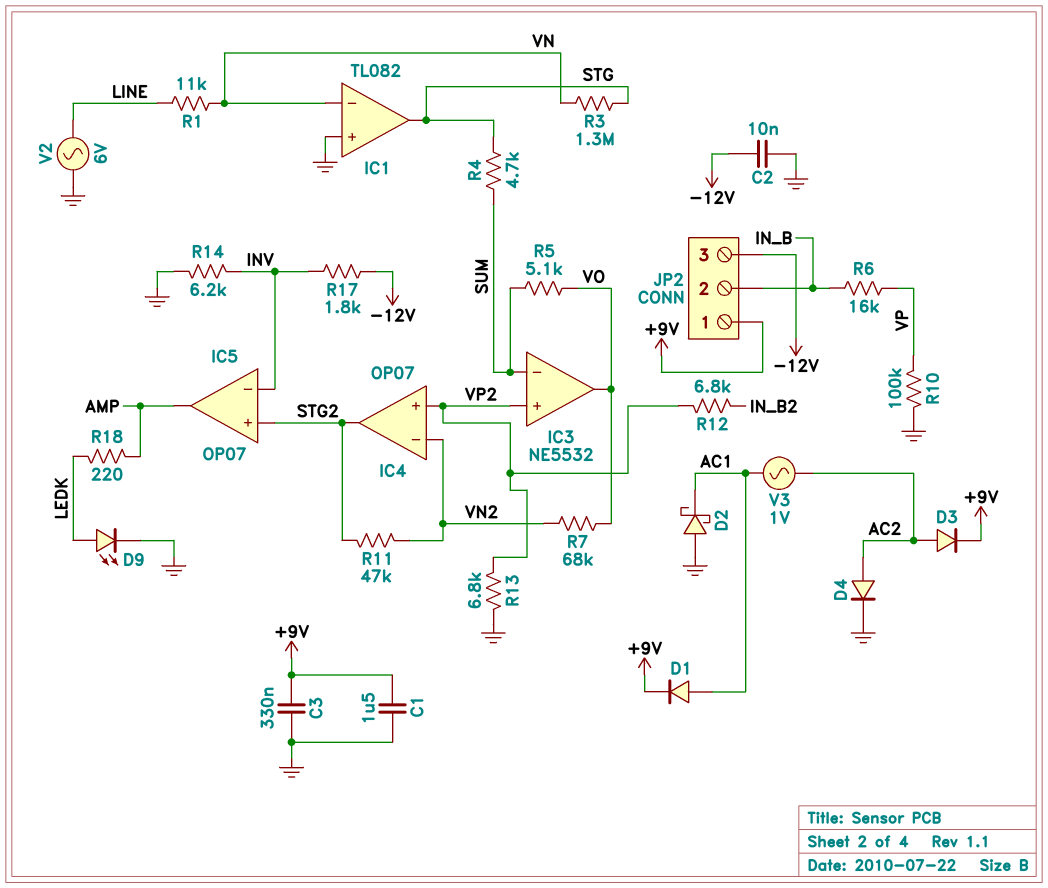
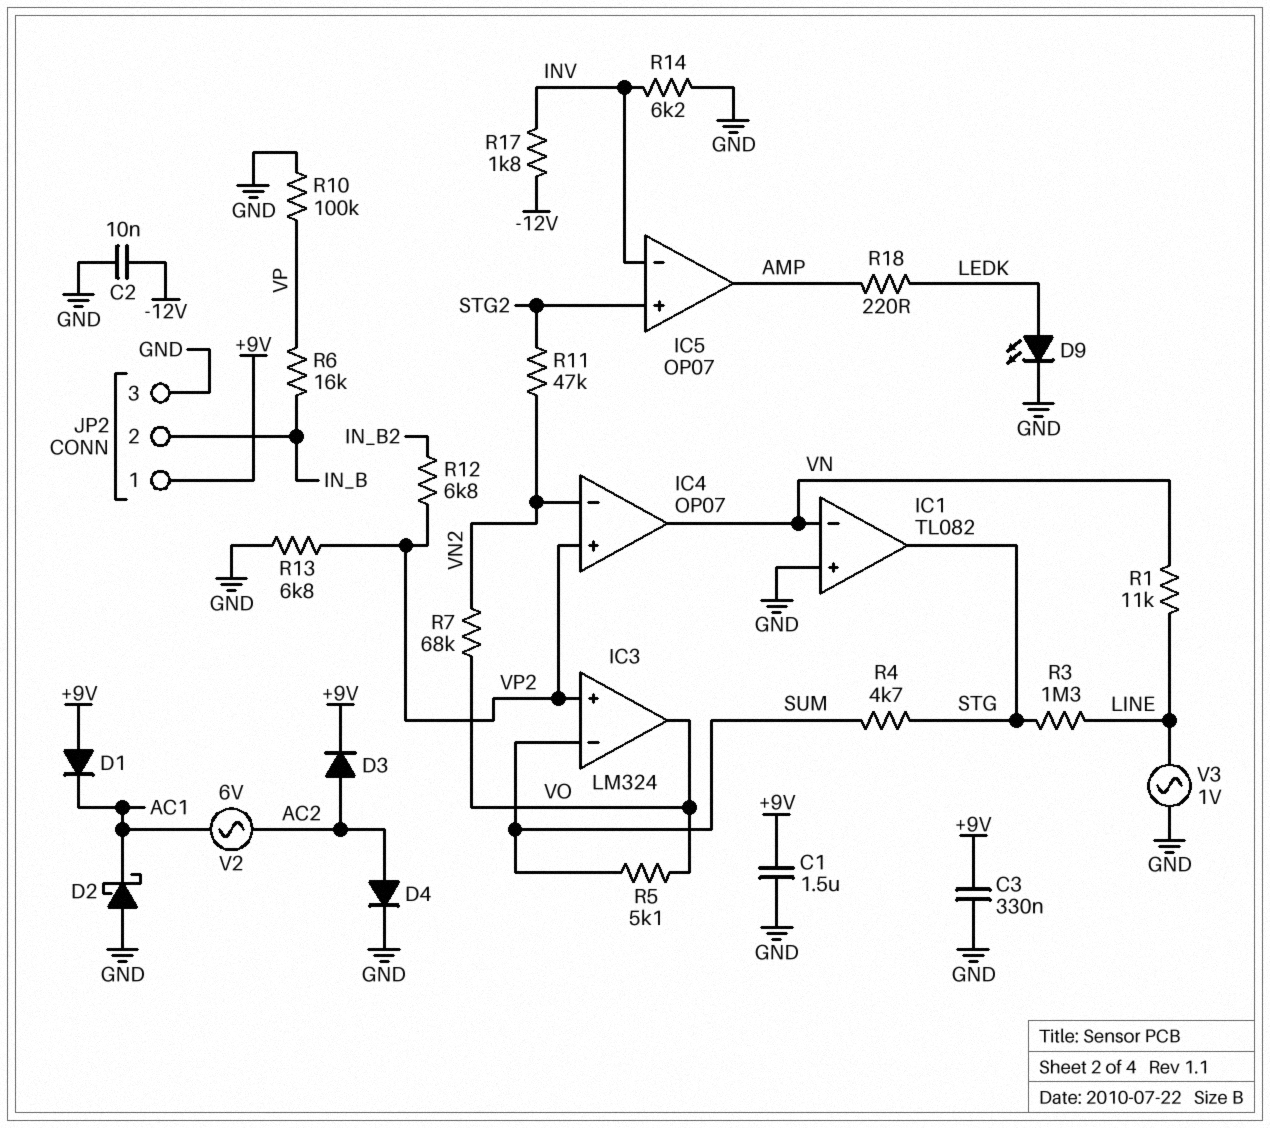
D1: diode (A AC1, K +9V) -> diode (A +9V, K AC1)
IC3: NE5532 -> LM324
IC4 pin out: STG2 -> VN
JP2 pin 3: -12V -> GND
R3: 1.3M (STG, VN) -> 1.3M (LINE, STG)
V2: AC 6V (GND, LINE) -> AC 6V (AC1, AC2)
V3: AC 1V (AC1, AC2) -> AC 1V (GND, LINE)

